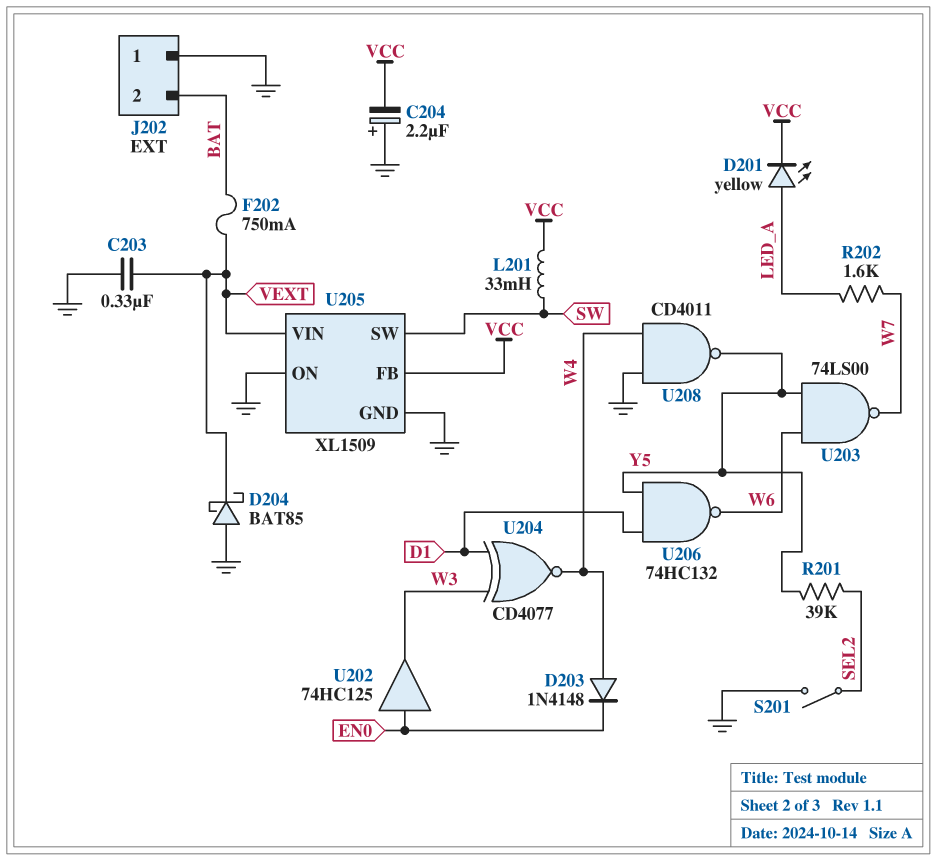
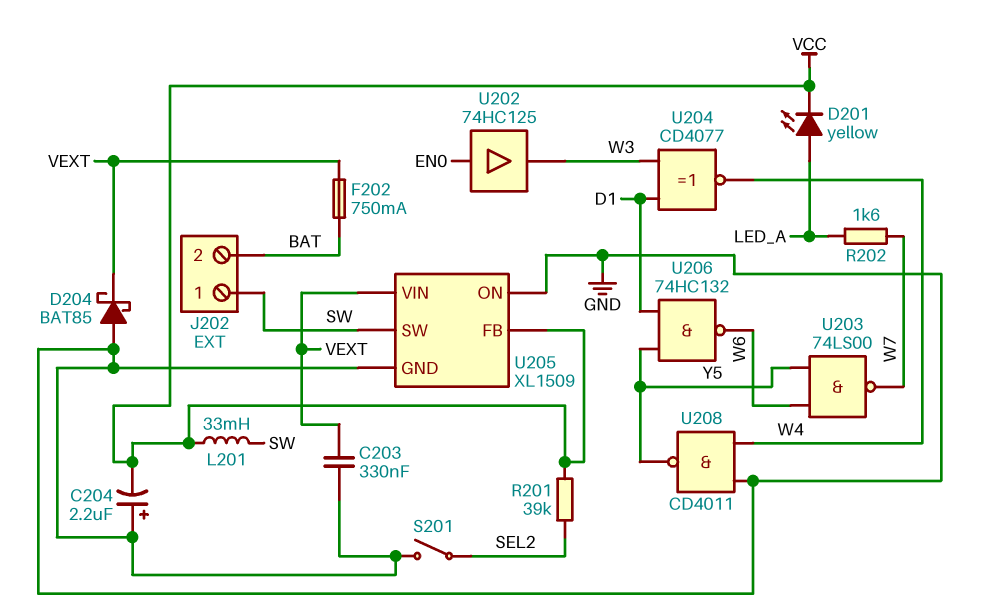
D203: diode 1N4148 (A W4, K EN0) -> none
J202 pin 1: GND -> SW
R201: 39k (SEL2, Y5) -> 39k (SEL2, VCC)

